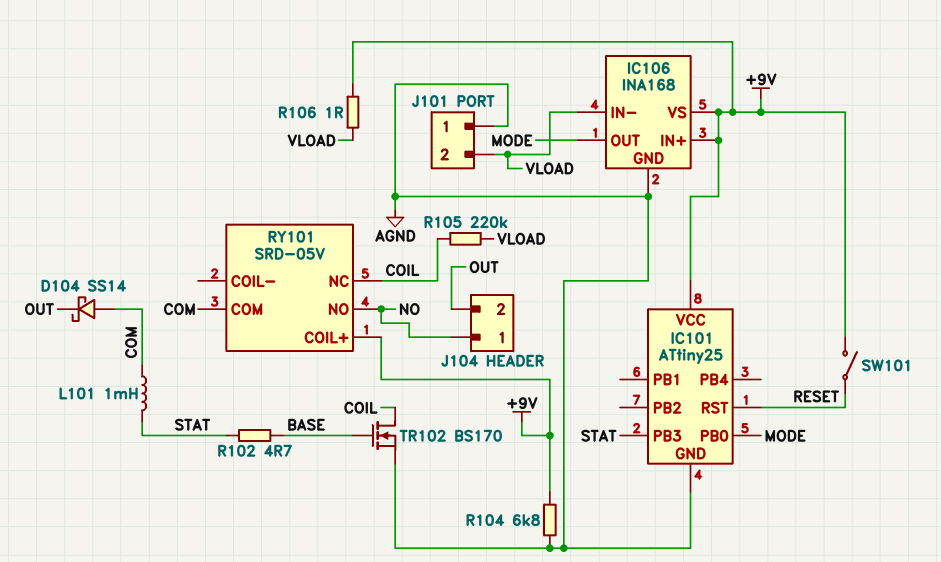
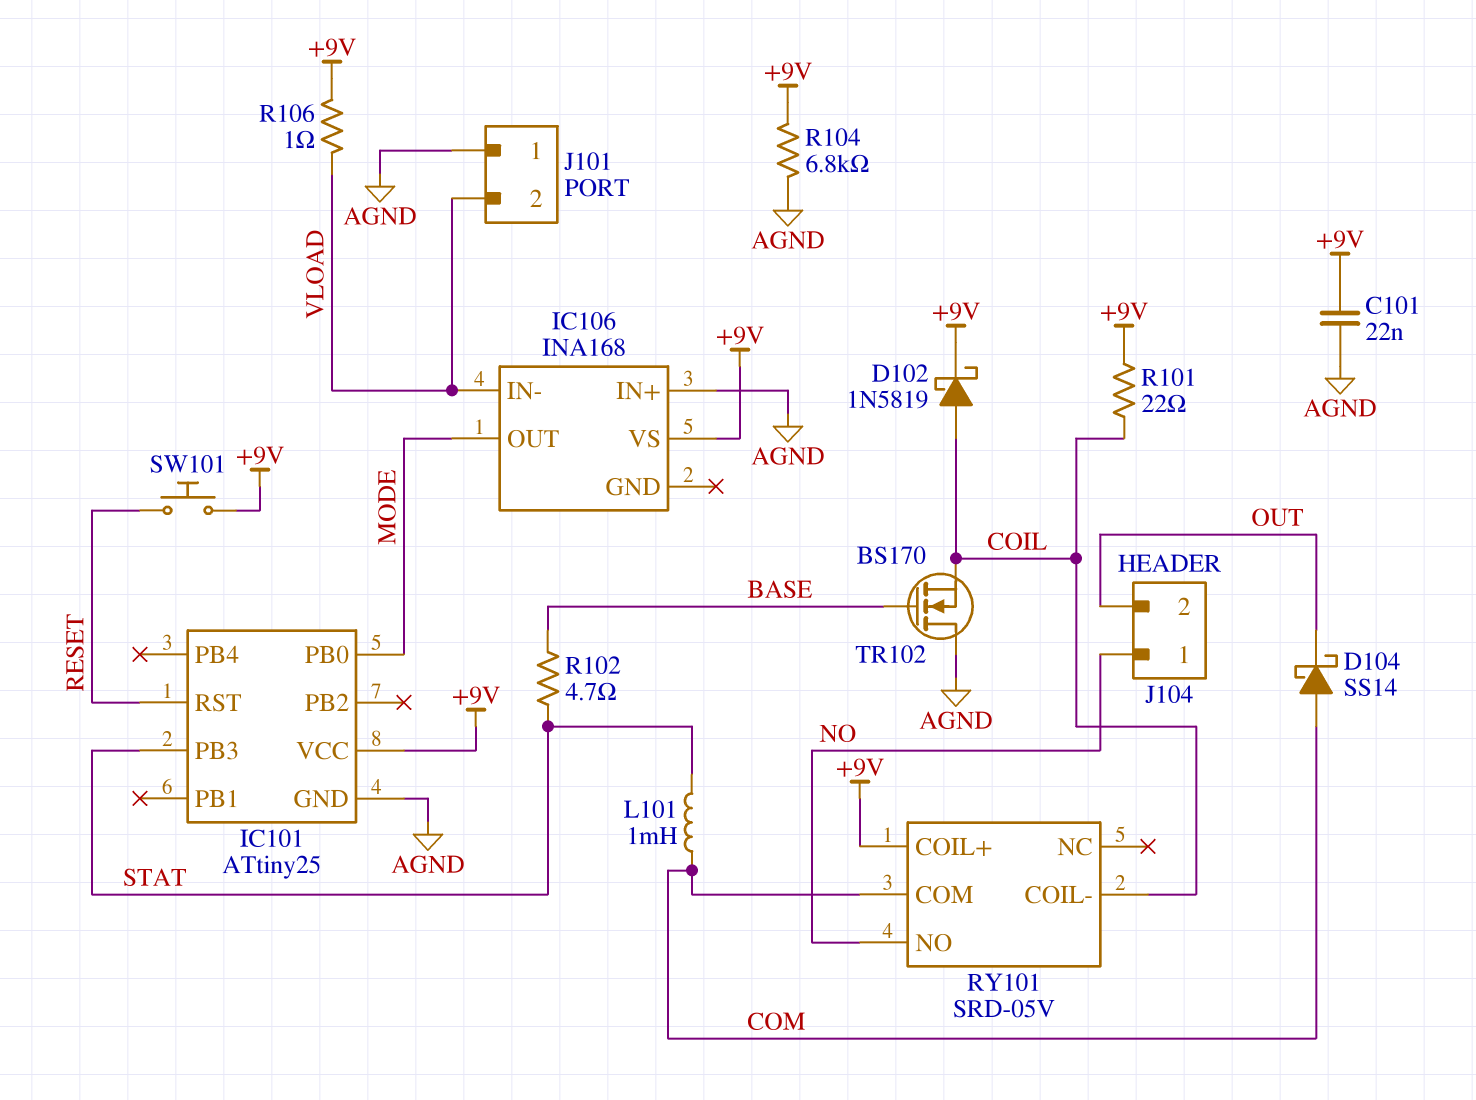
C101: none -> 22nF (+9V, AGND)
D102: none -> schottky 1N5819 (A COIL, K +9V)
IC106 pin GND: AGND -> none
IC106 pin IN+: +9V -> AGND
R101: none -> 22 (+9V, COIL)
R105: 220k (COIL, VLOAD) -> none
RY101 pin COIL-: none -> COIL
RY101 pin NC: COIL -> none
SW101: switch (+9V, RESET) -> button (+9V, RESET)
TR102: NMOS BS170 (G BASE, D COIL, S AGND) -> NMOS BS170 (G BASE, D AGND, S COIL)

